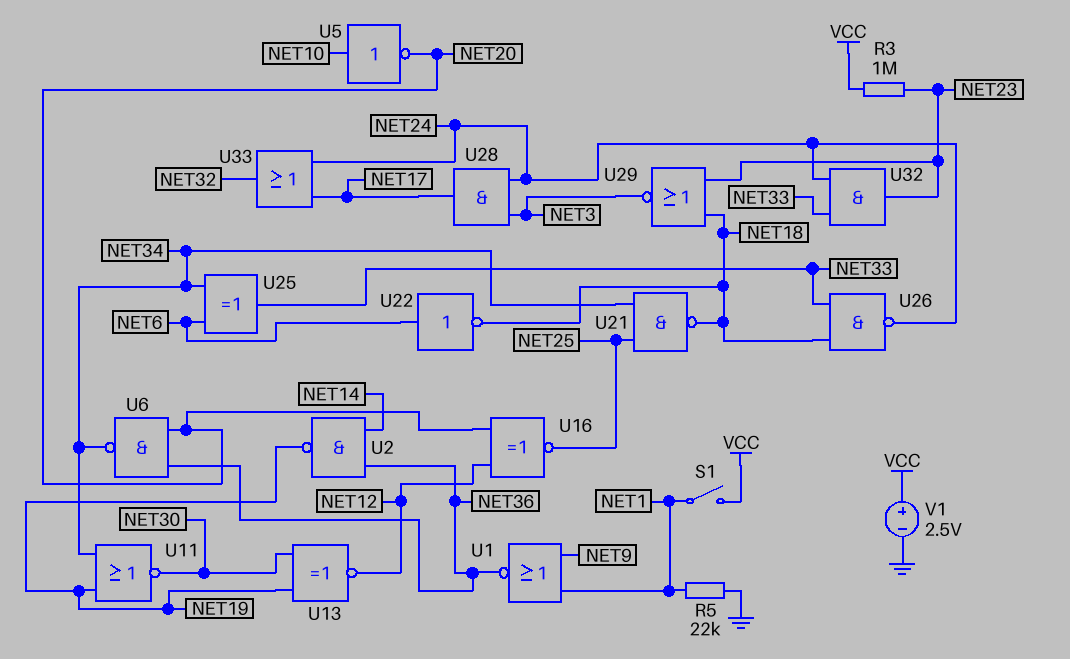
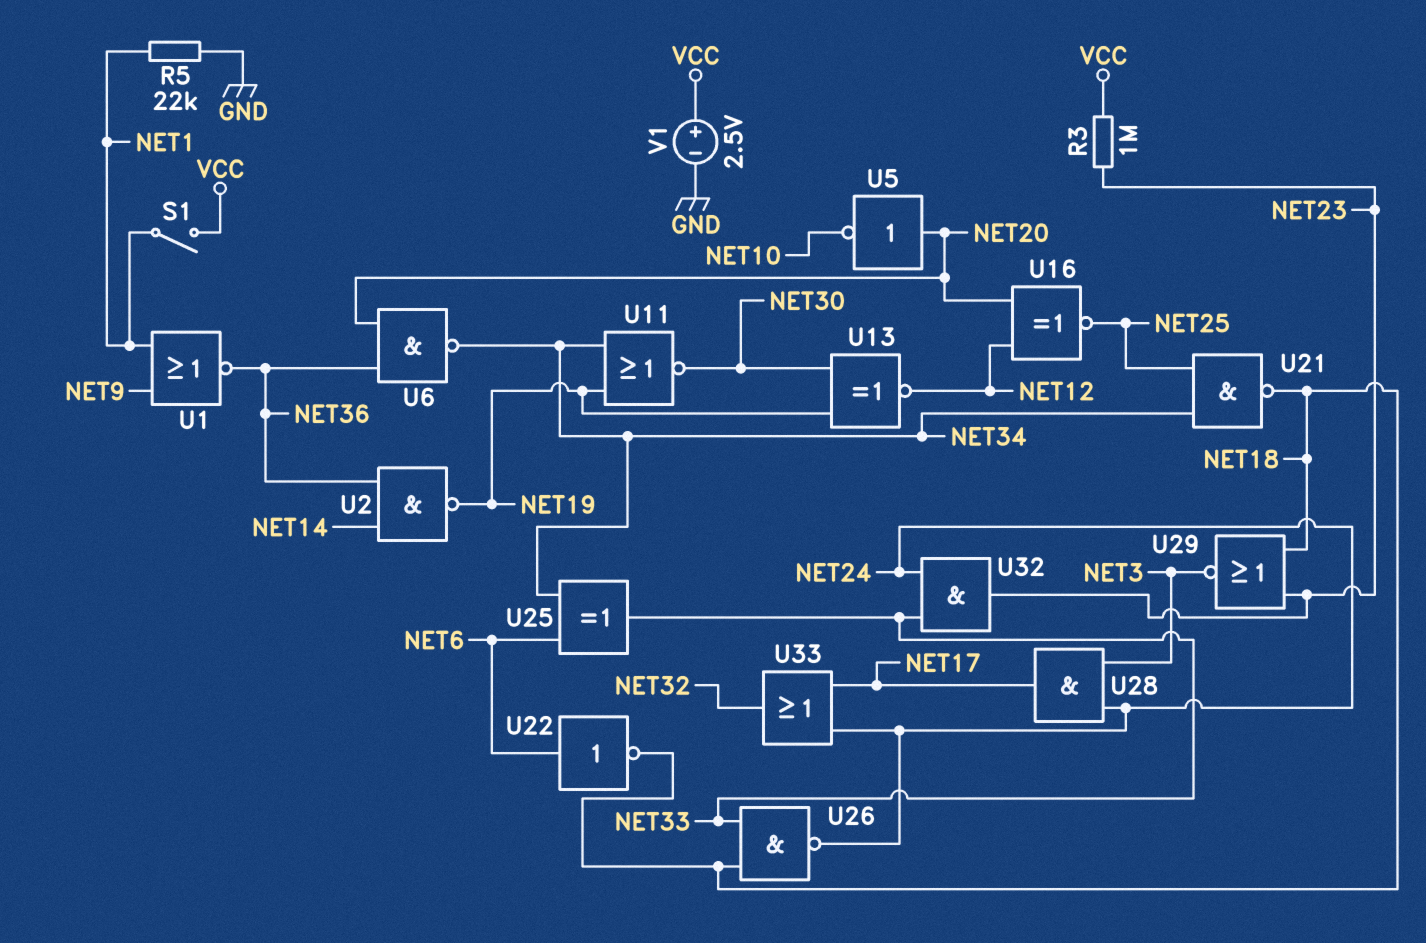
U5: NOT (in NET10, out NET20) -> NOT (in NET20, out NET10)

